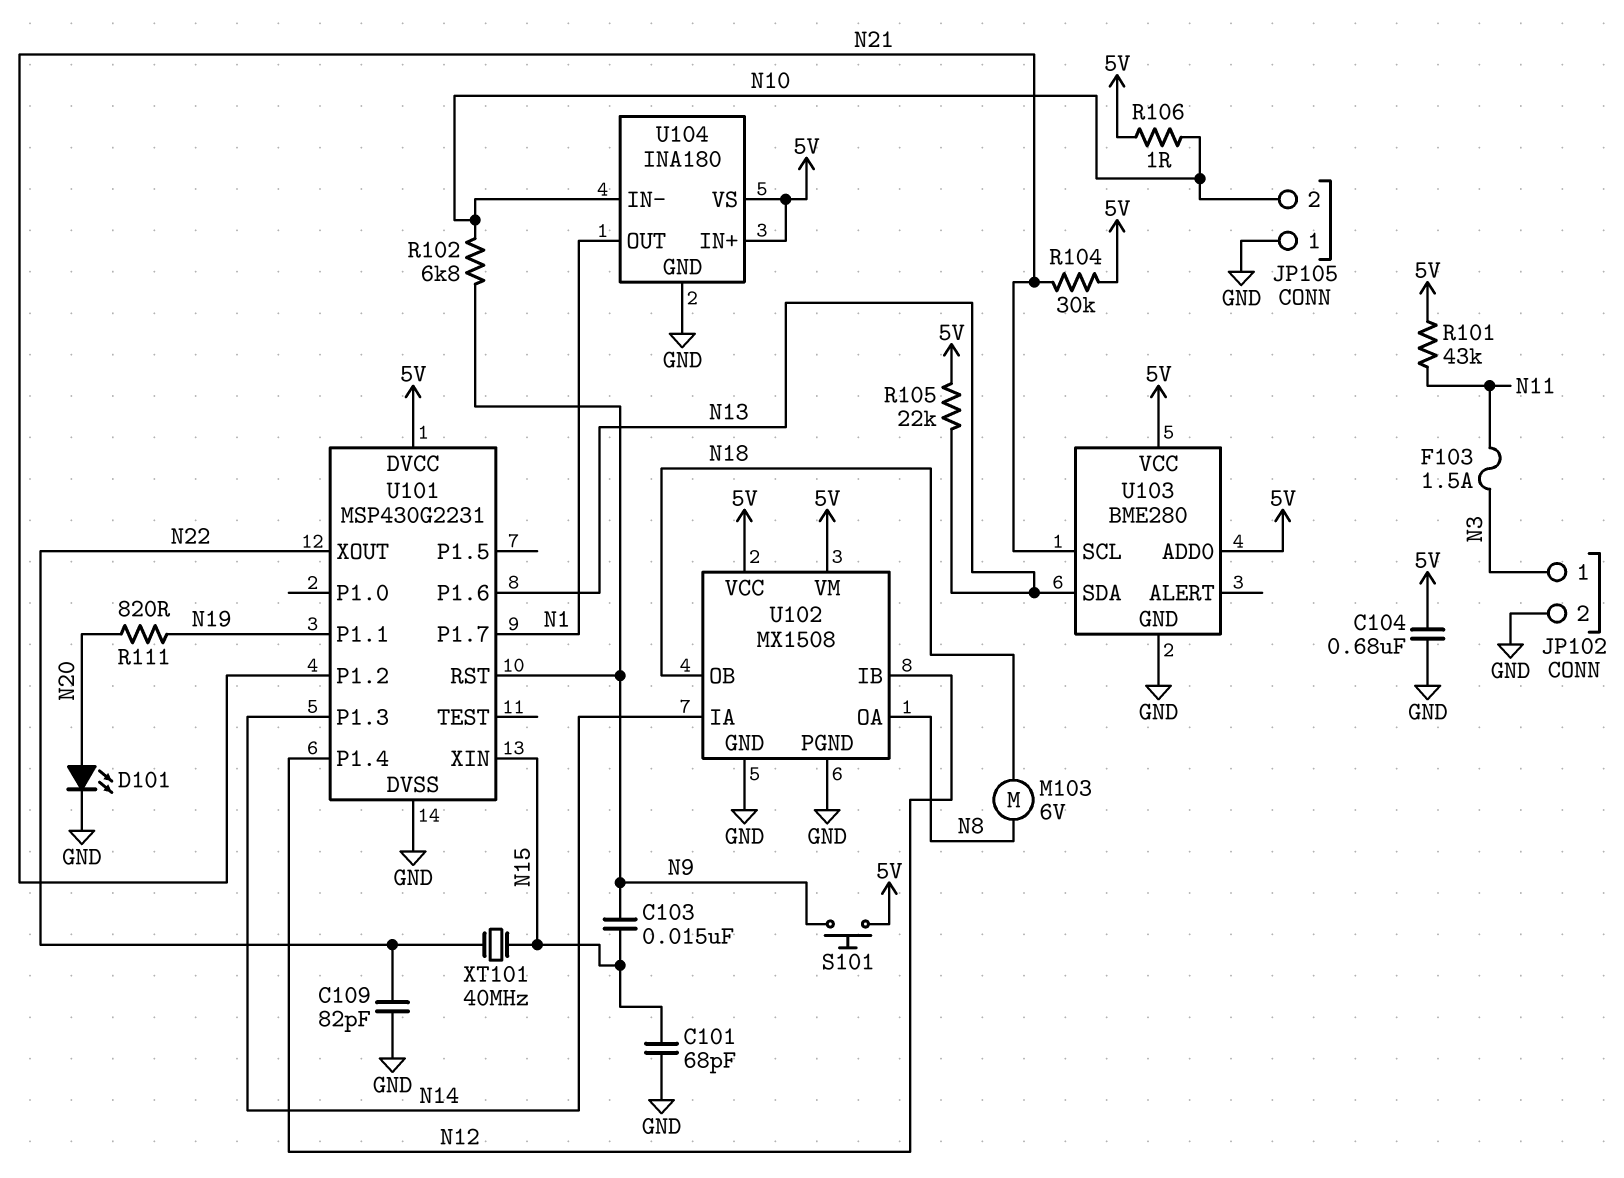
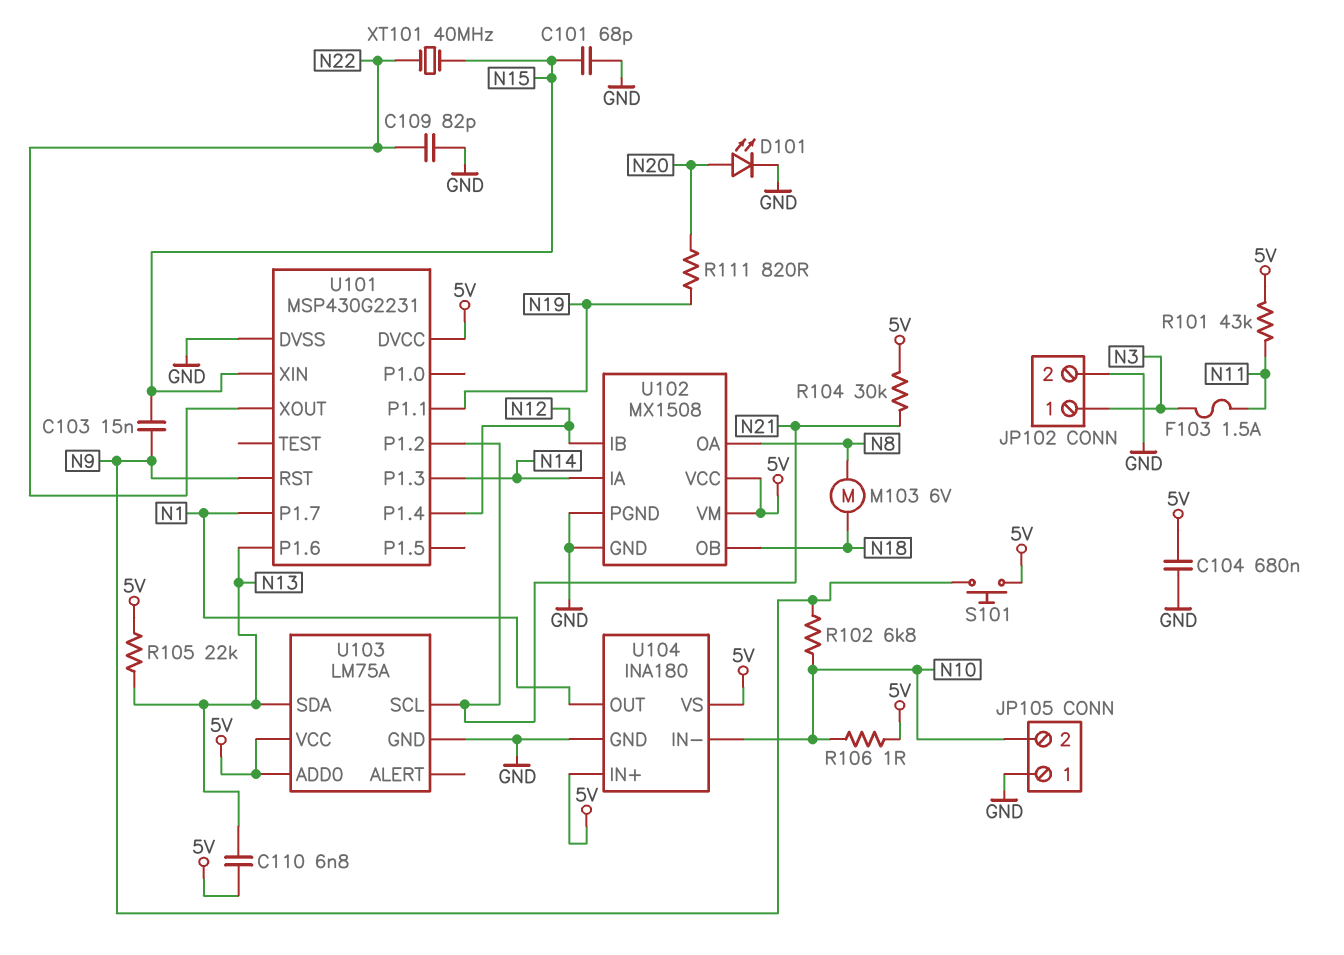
C110: none -> 6.8nF (5V, N13)
U103: BME280 -> LM75A

